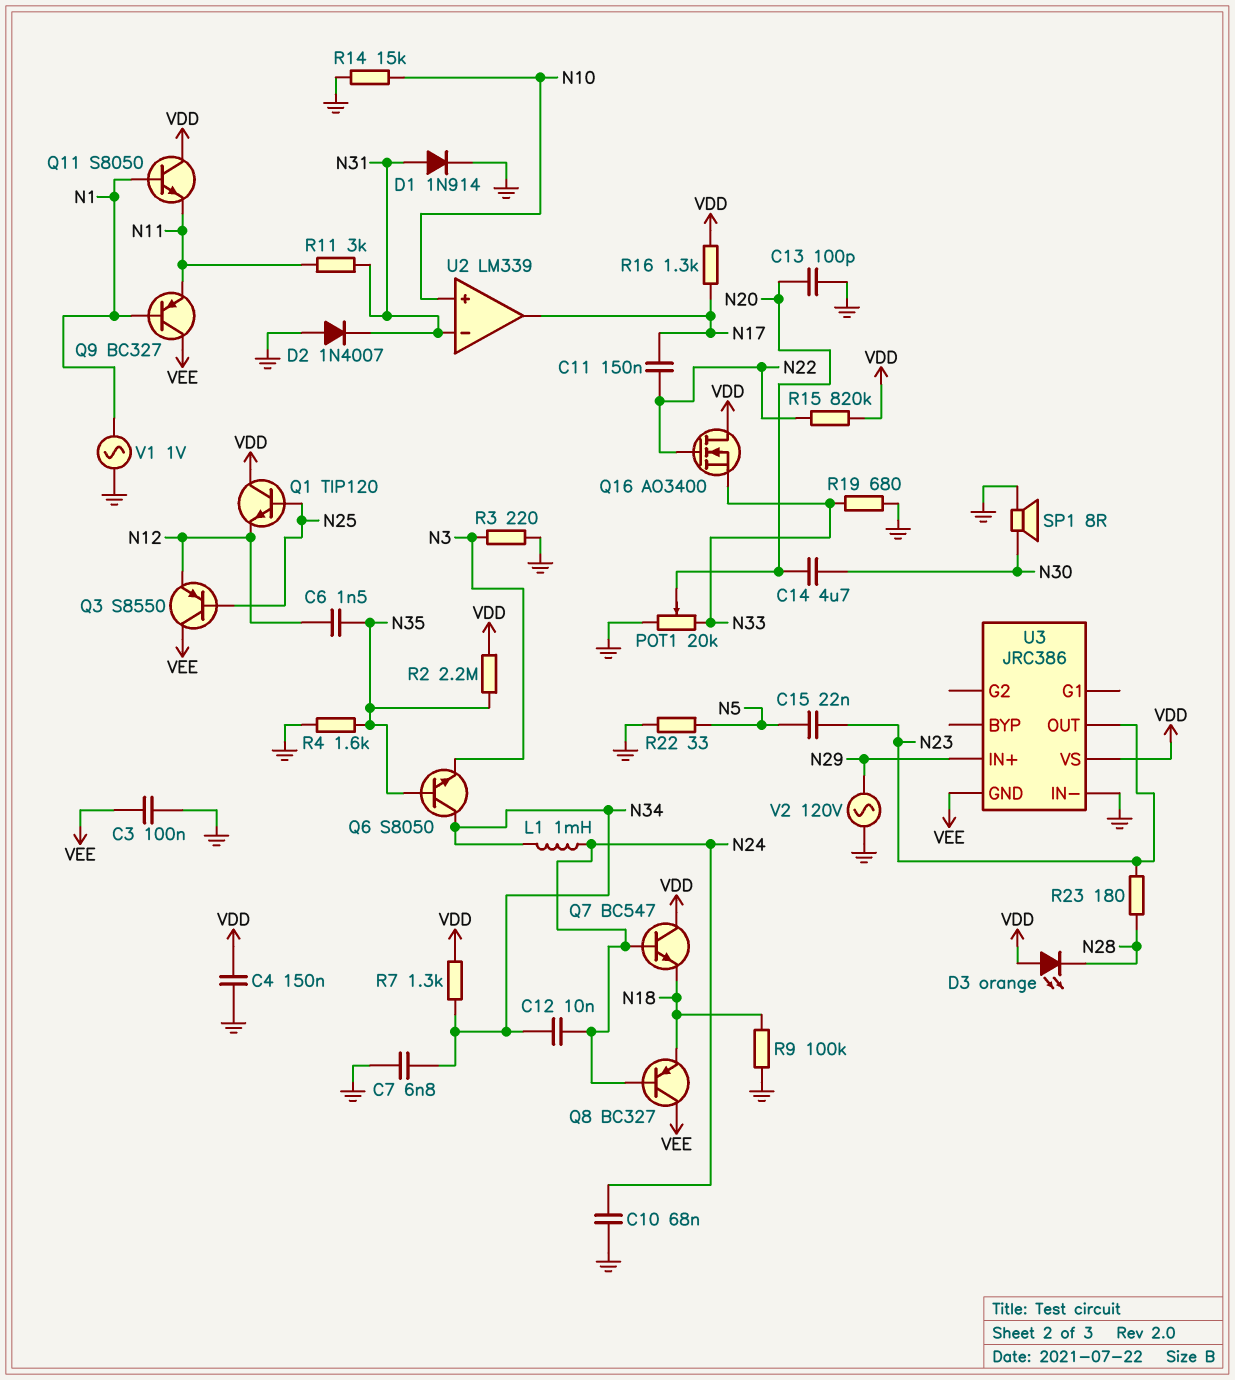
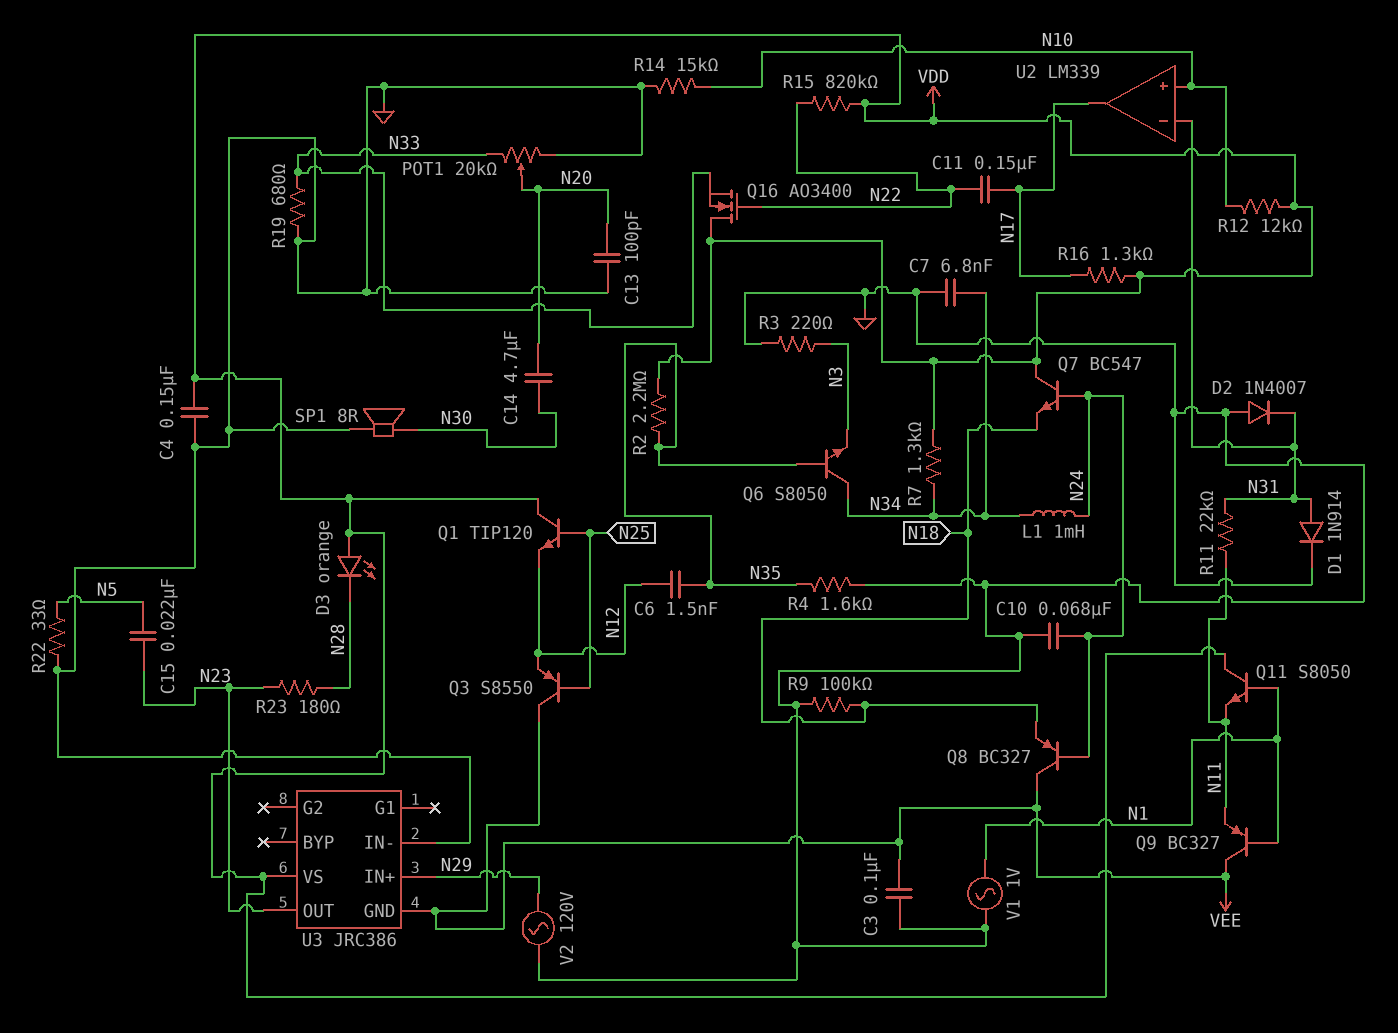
C12: 10nF (N24, N34) -> none
R11: 3k (N11, N31) -> 22k (N11, N31)
R12: none -> 12k (N10, VDD)

